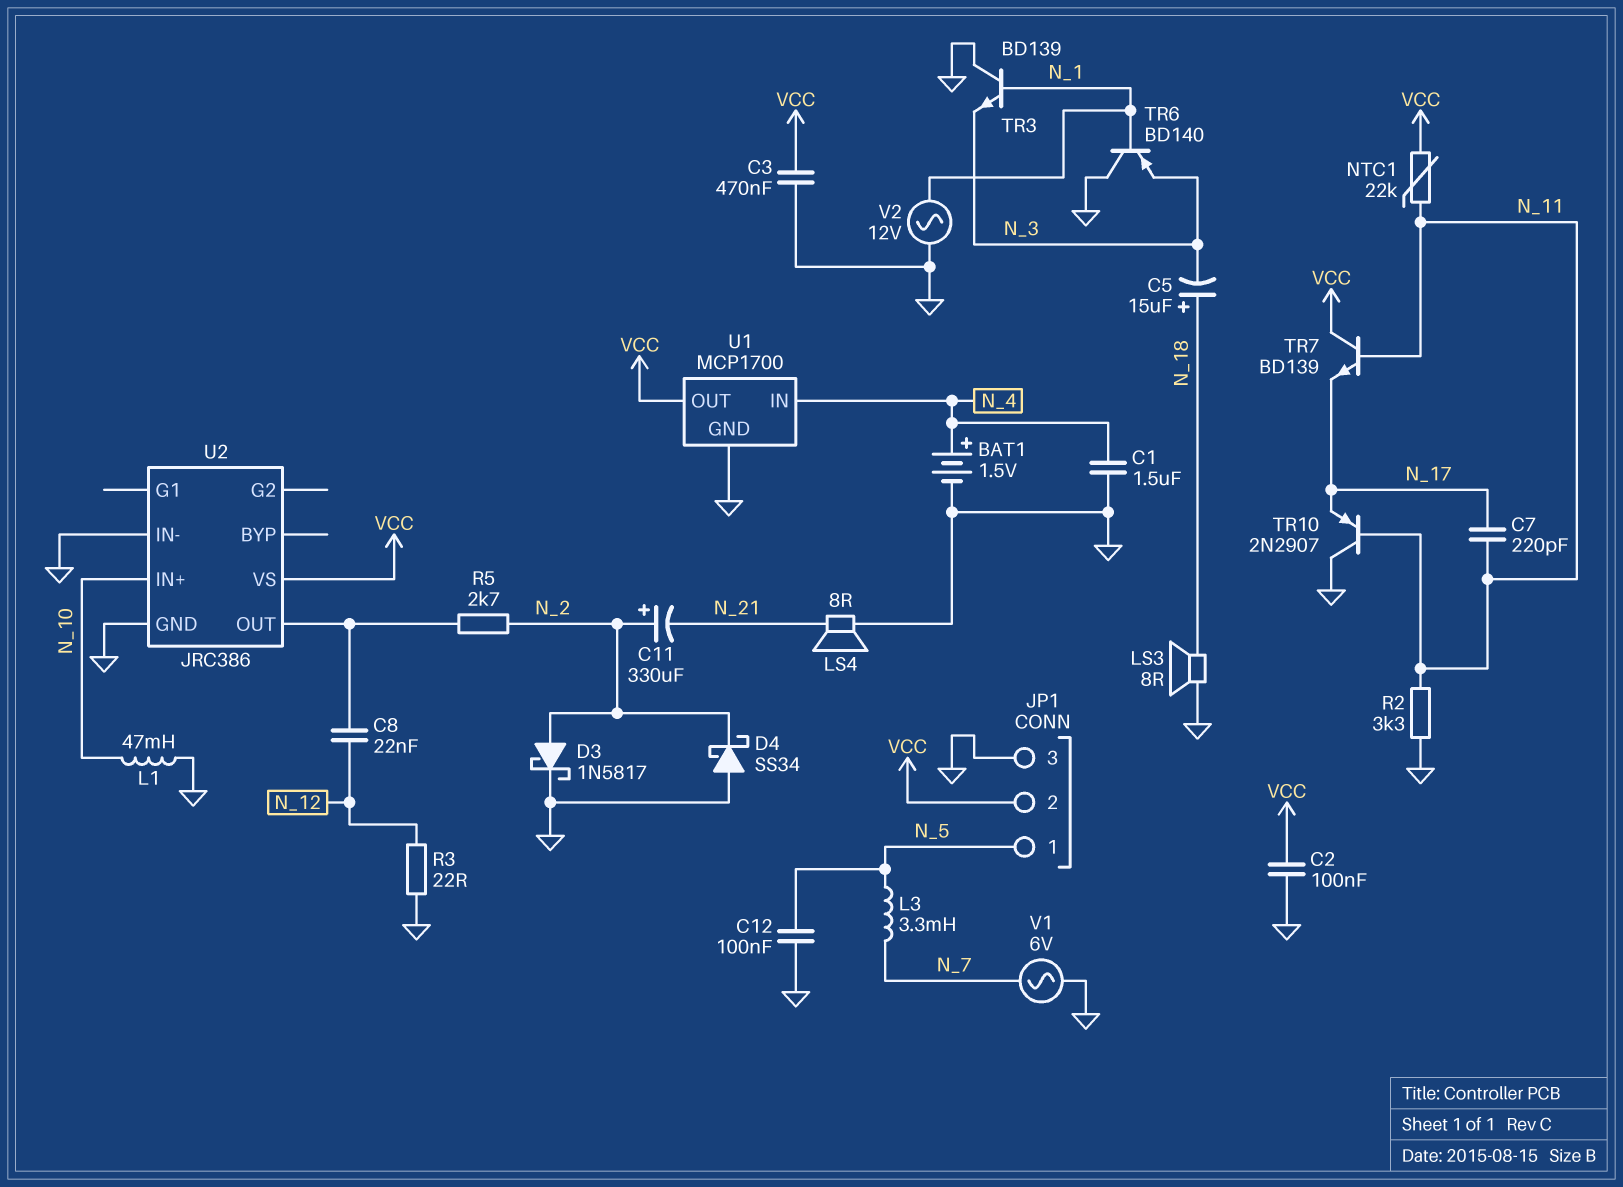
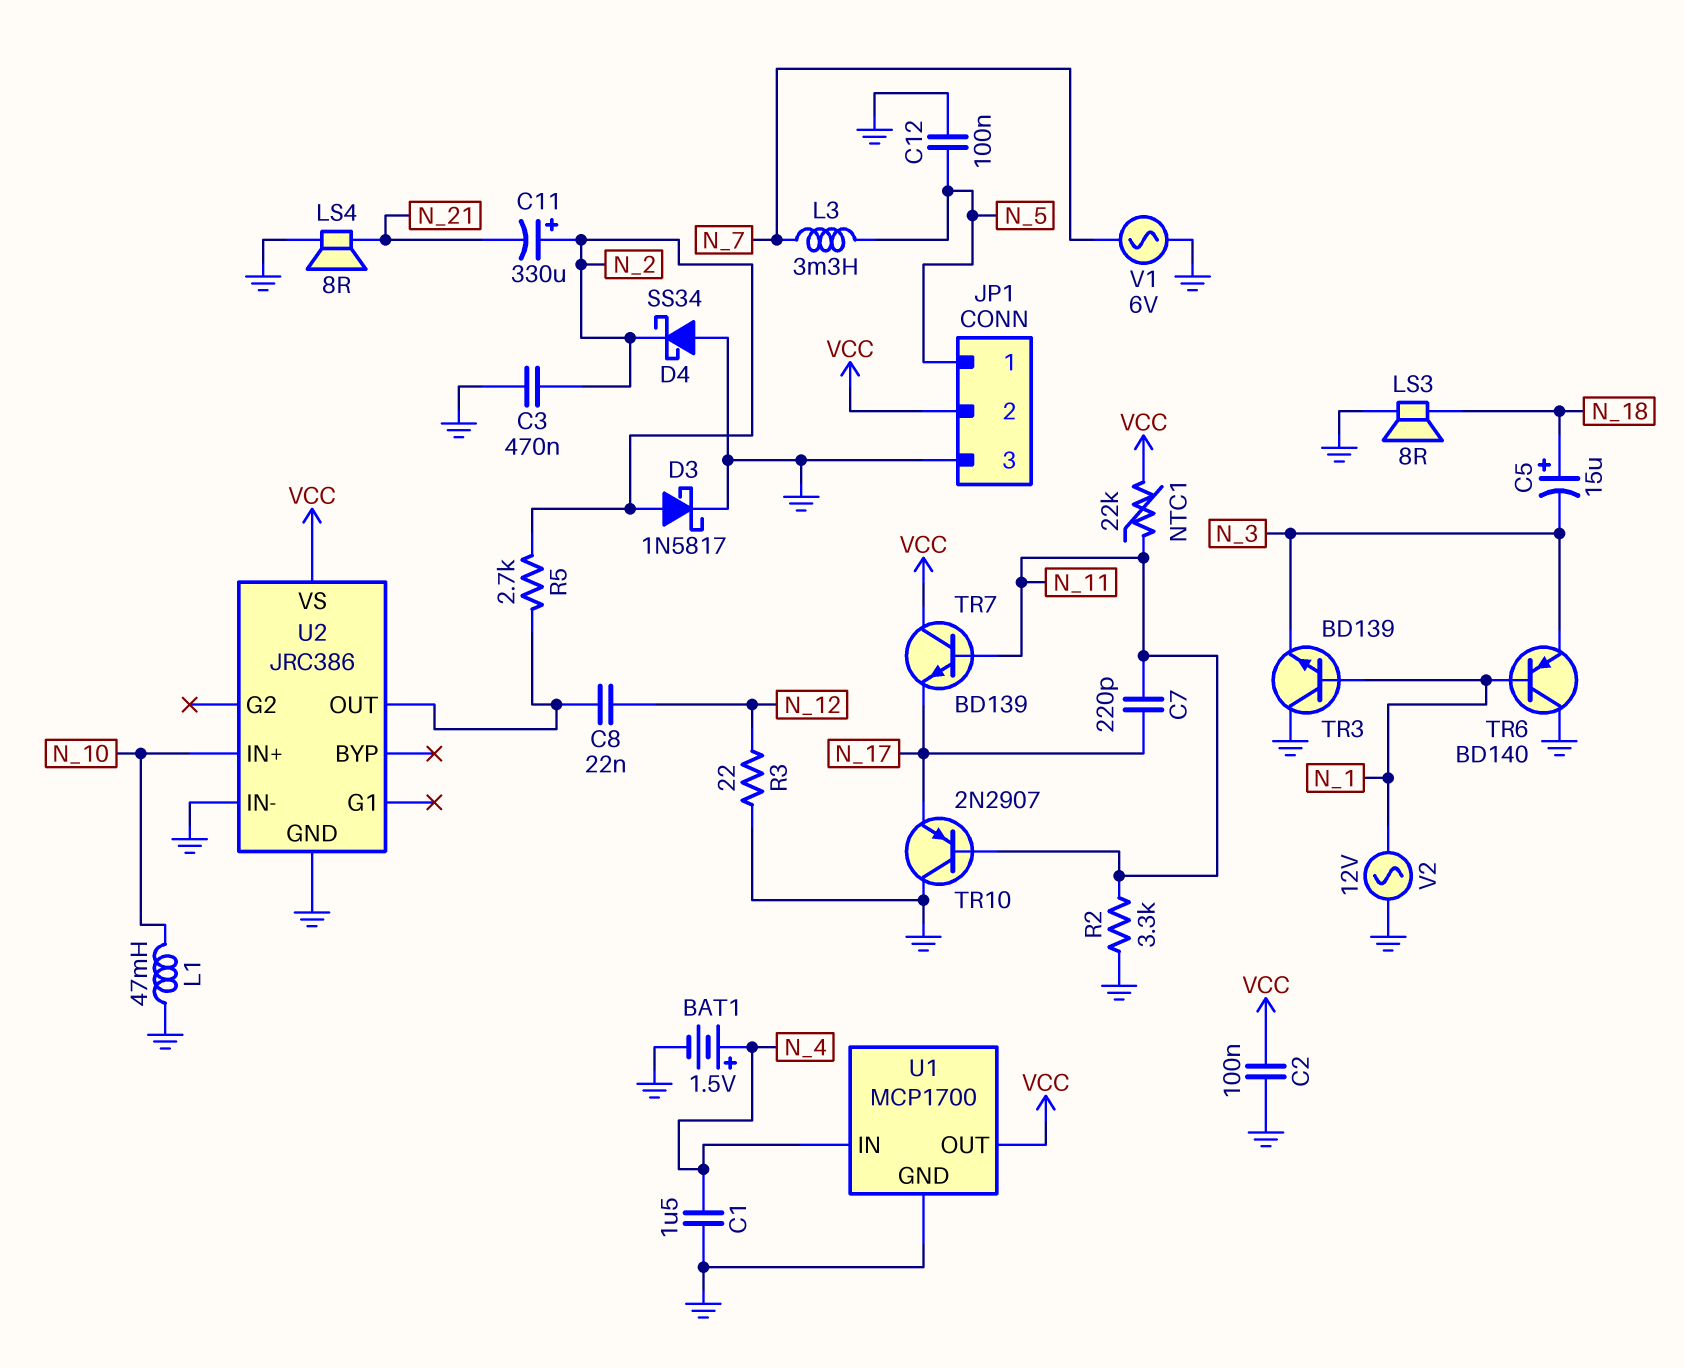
C3: 470nF (GND, VCC) -> 470nF (GND, N_2)

